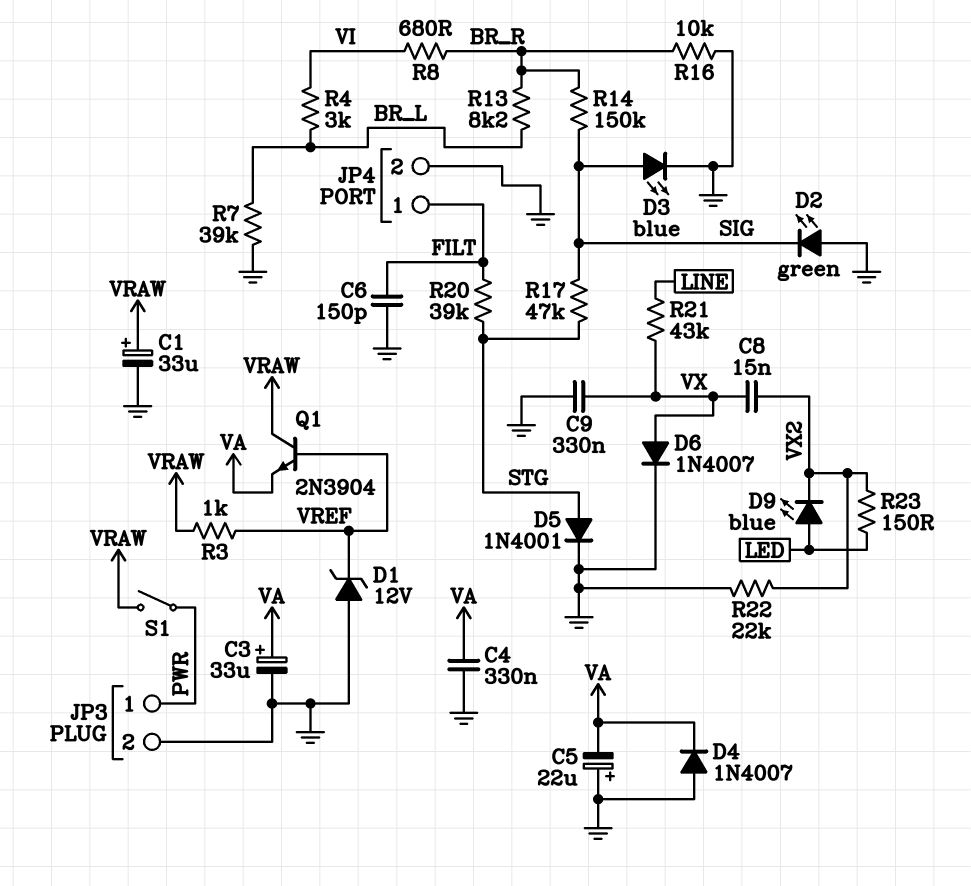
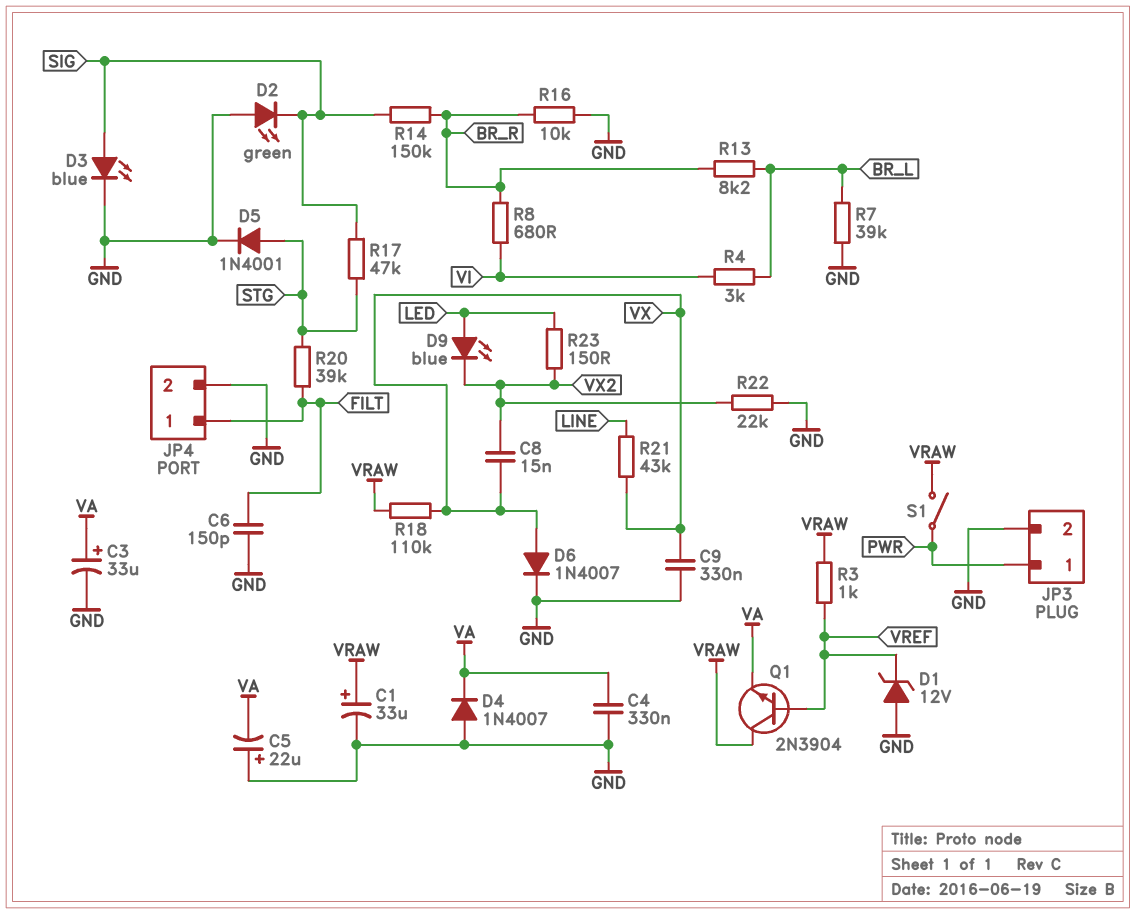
R18: none -> 110k (VRAW, VX)

